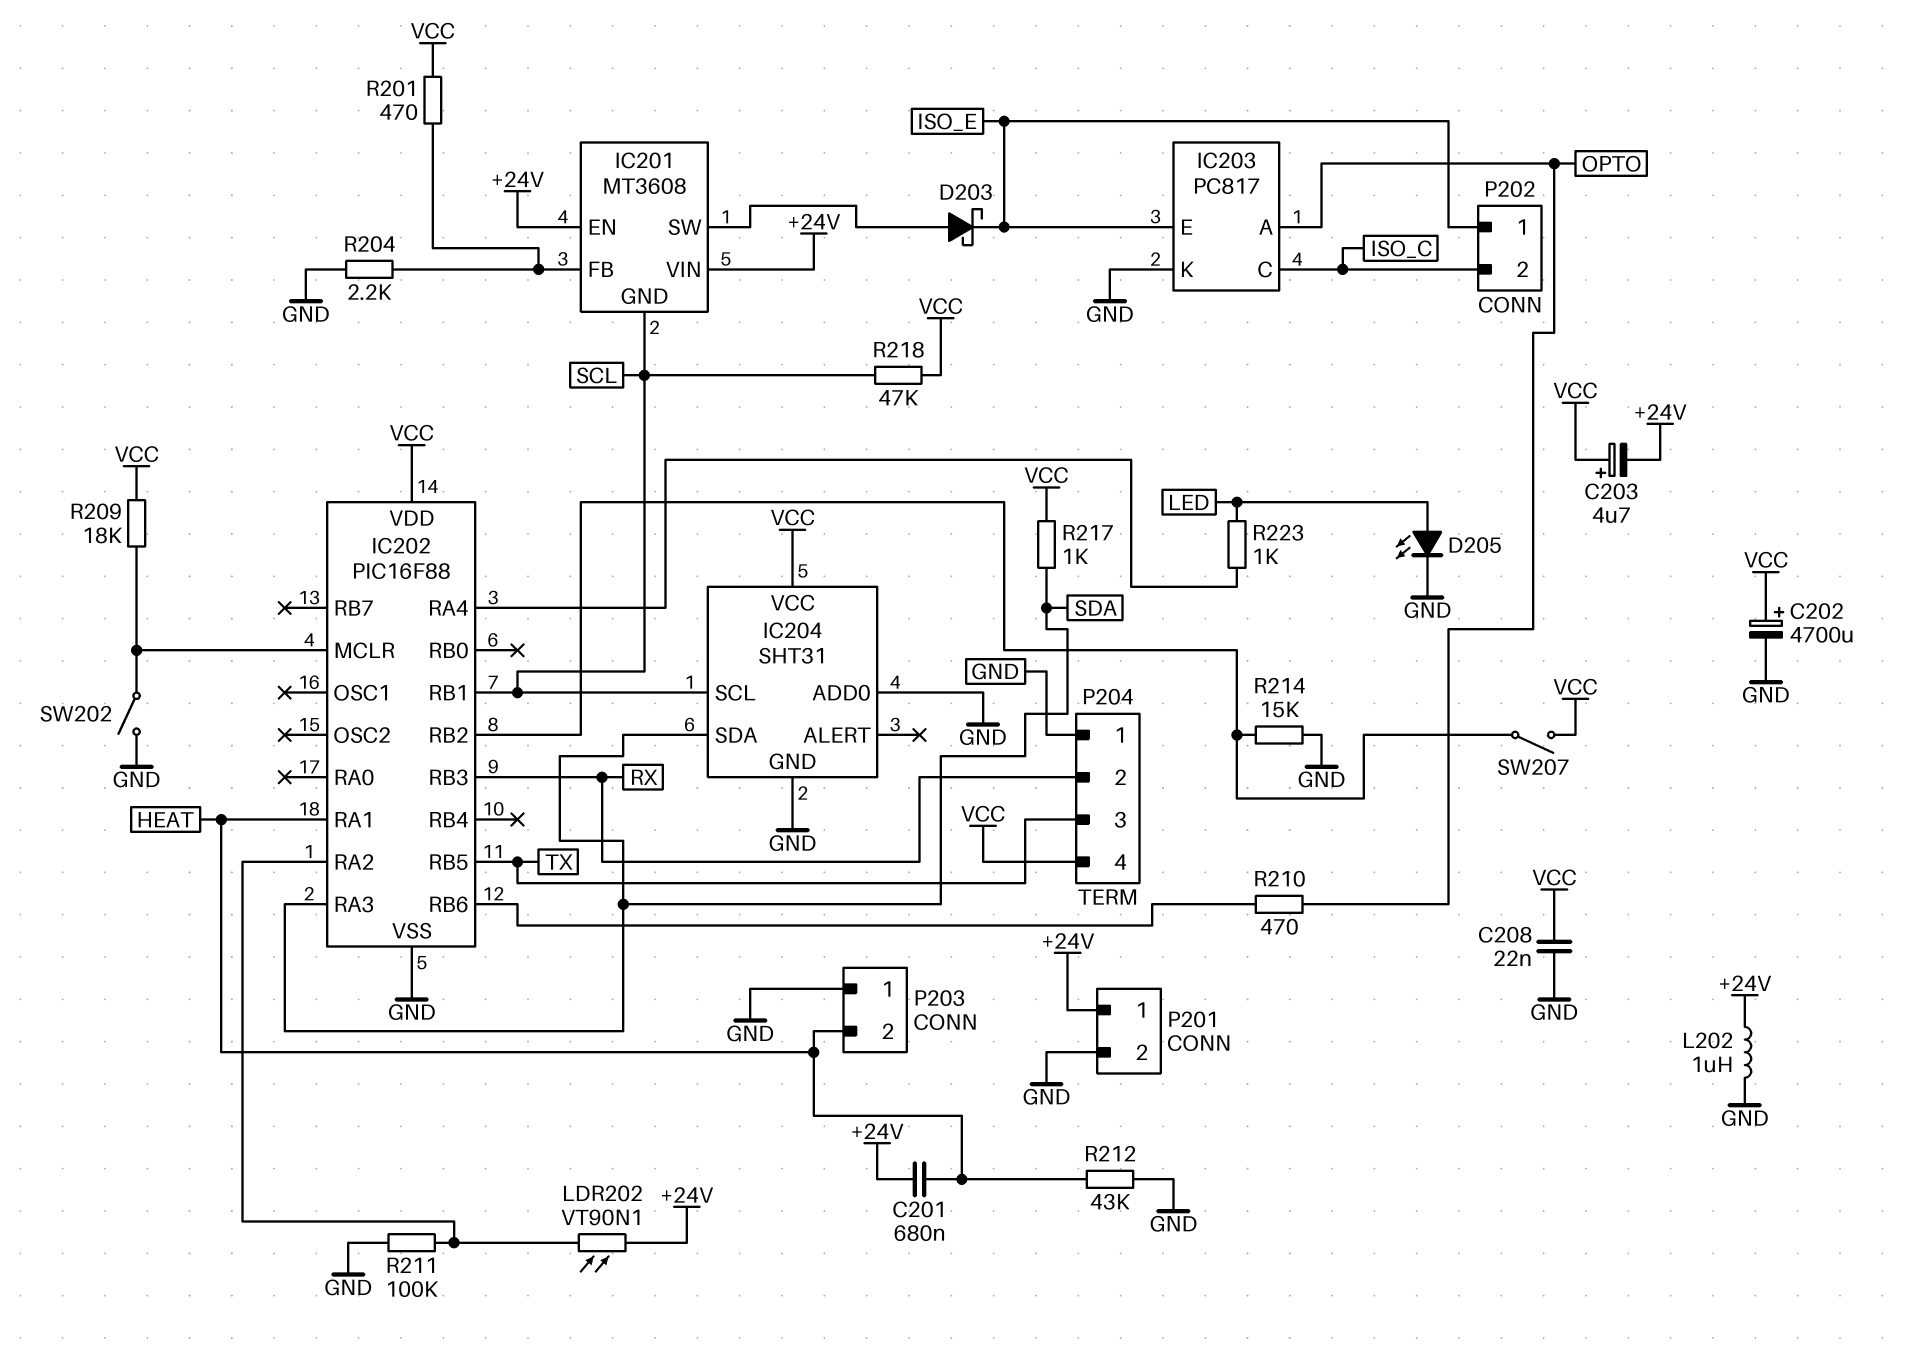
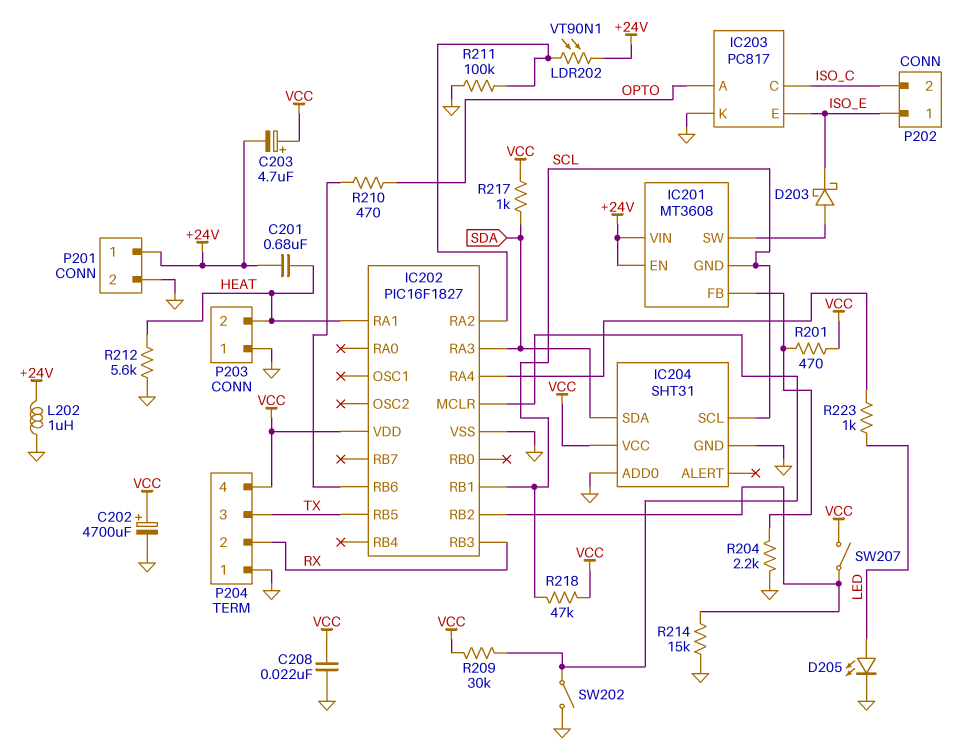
IC202: PIC16F88 -> PIC16F1827
R209: 18k (IC202/MCLR, VCC) -> 30k (IC202/MCLR, VCC)
R212: 43k (GND, HEAT) -> 5.6k (GND, HEAT)

